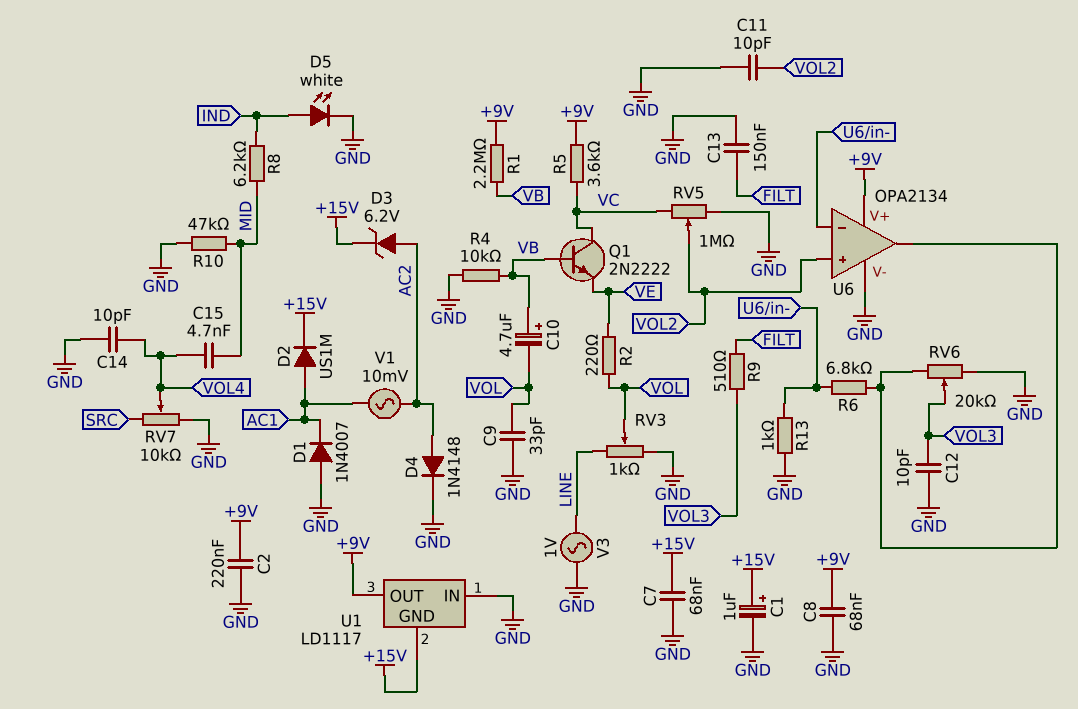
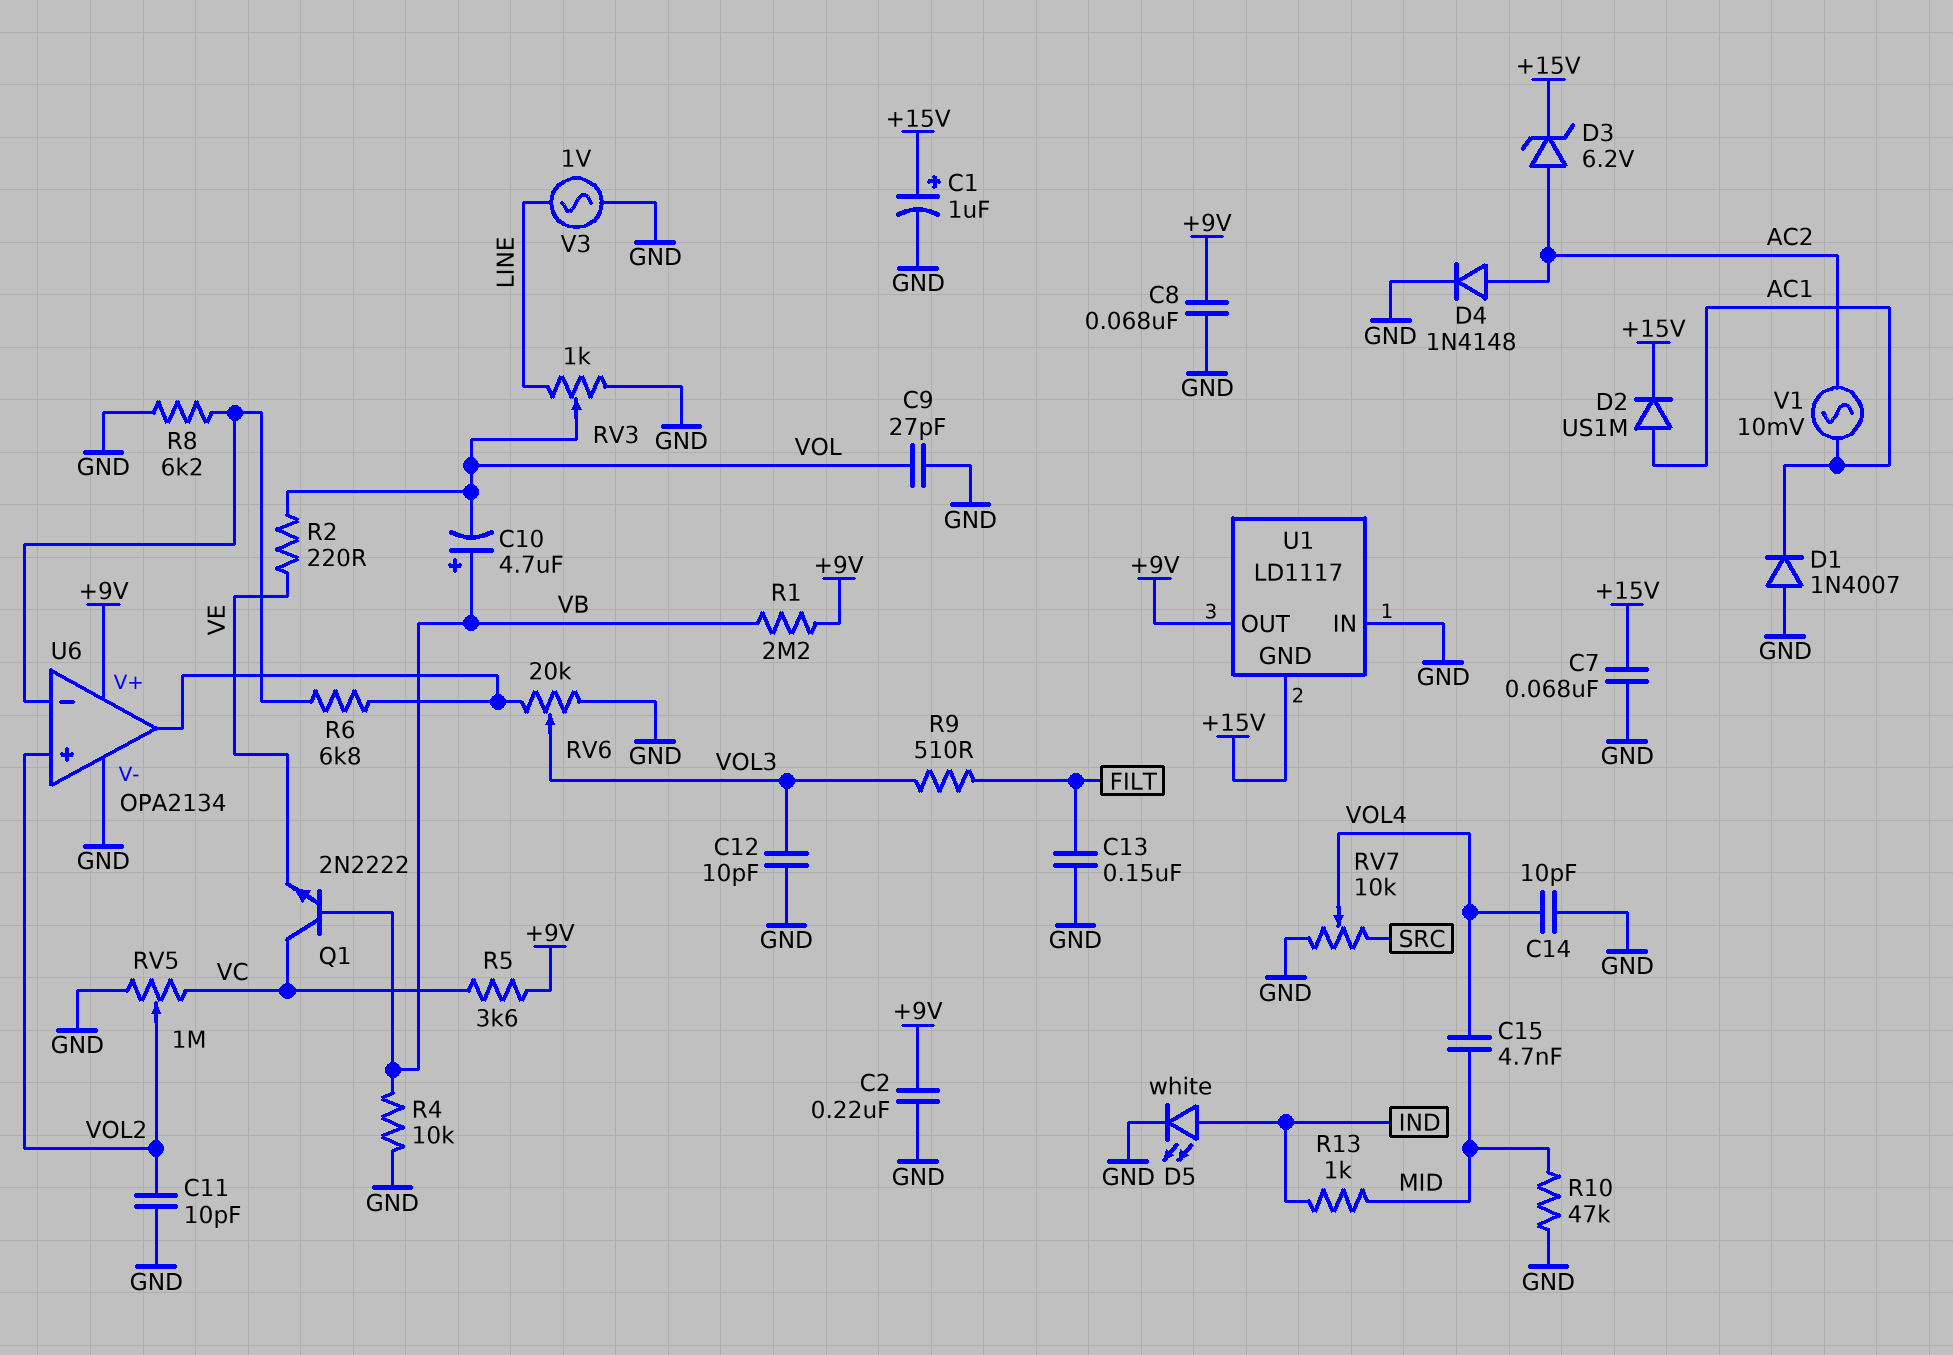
C9: 33pF (GND, VOL) -> 27pF (GND, VOL)
R8: 6.2k (IND, MID) -> 6.2k (GND, U6/in-)
R13: 1k (GND, U6/in-) -> 1k (IND, MID)

